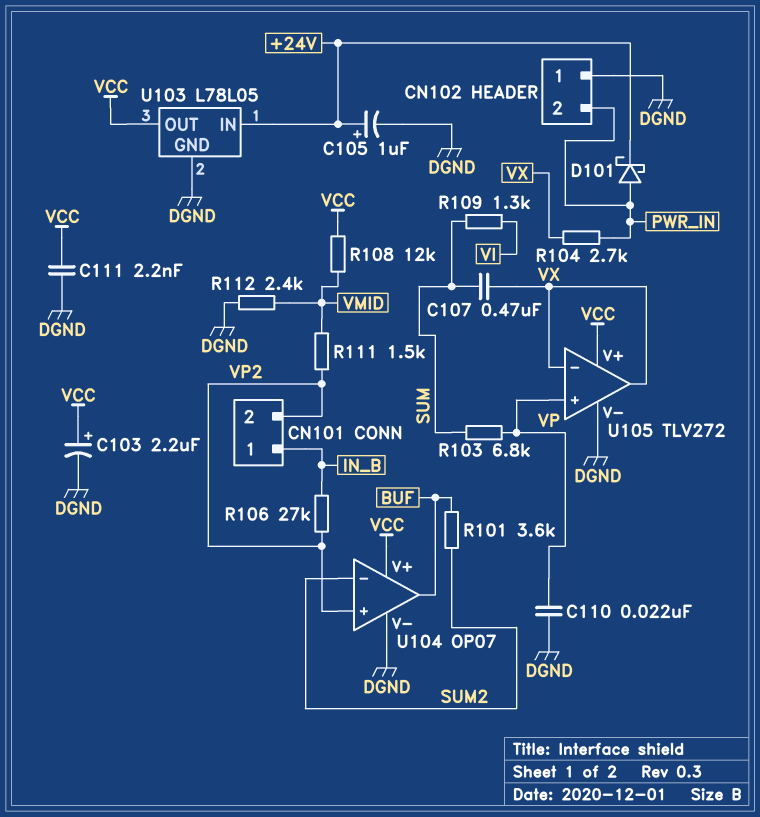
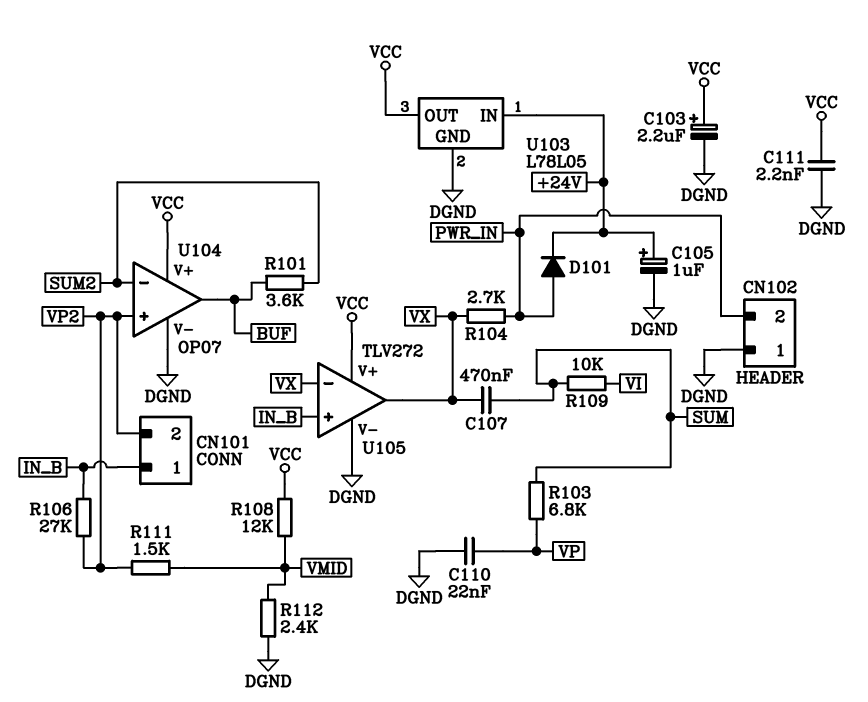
D101: schottky (A PWR_IN, K +24V) -> diode (A PWR_IN, K +24V)
R109: 1.3k (SUM, VI) -> 10k (SUM, VI)
U105 pin in+: VP -> IN_B

